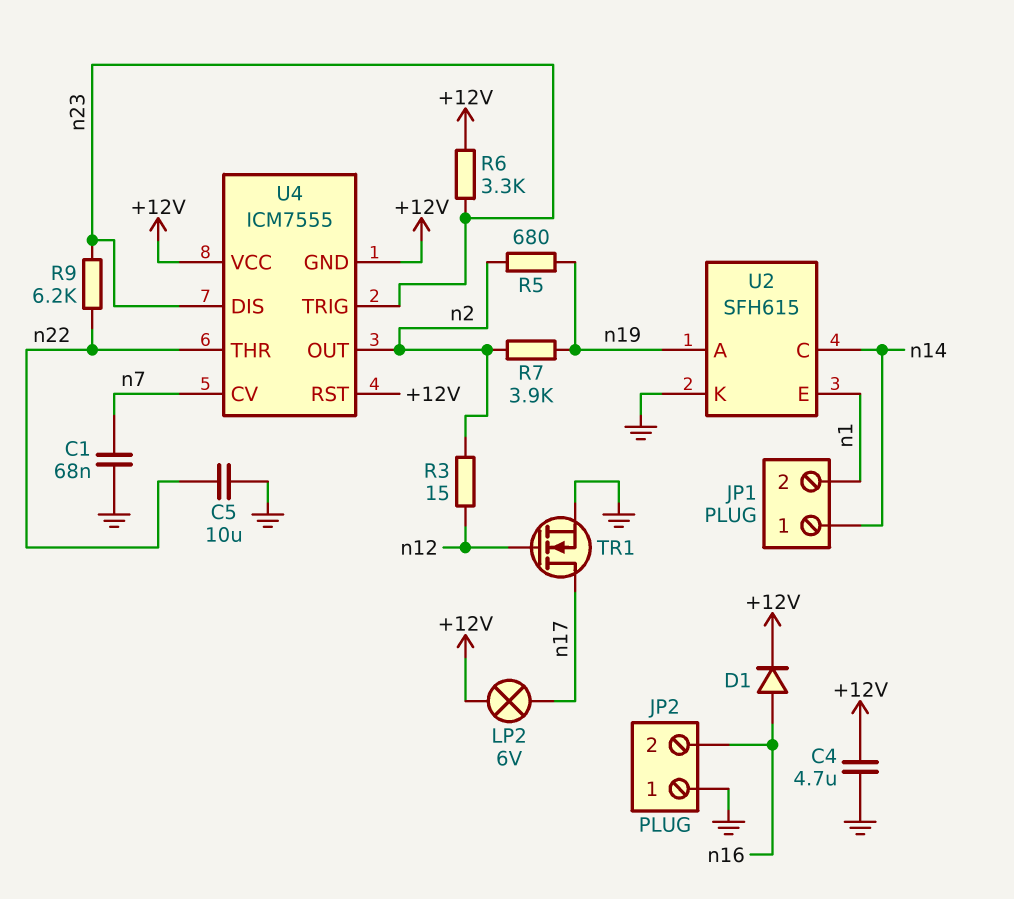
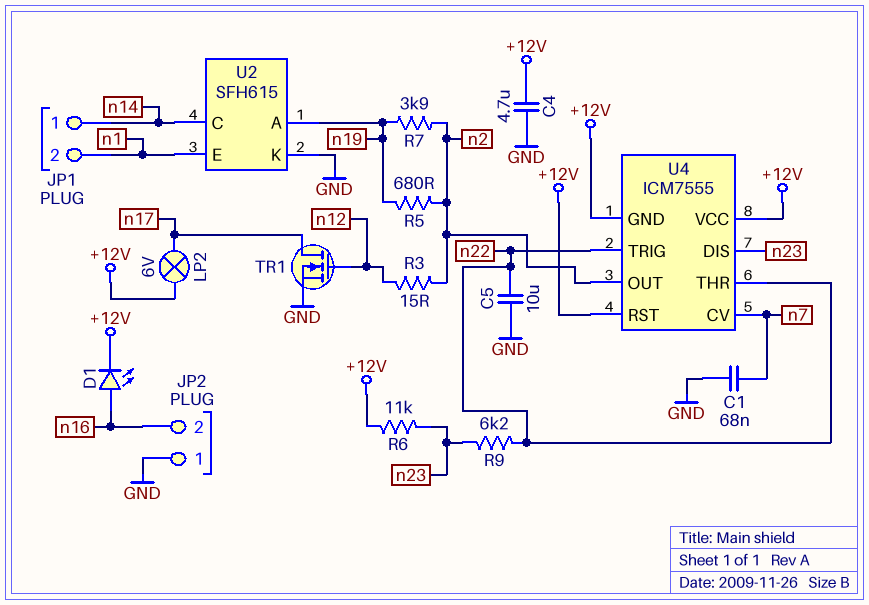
D1: diode (A n16, K +12V) -> LED (A n16, K +12V)
R6: 3.3k (+12V, n23) -> 11k (+12V, n23)
U4 pin TRIG: n23 -> n22

